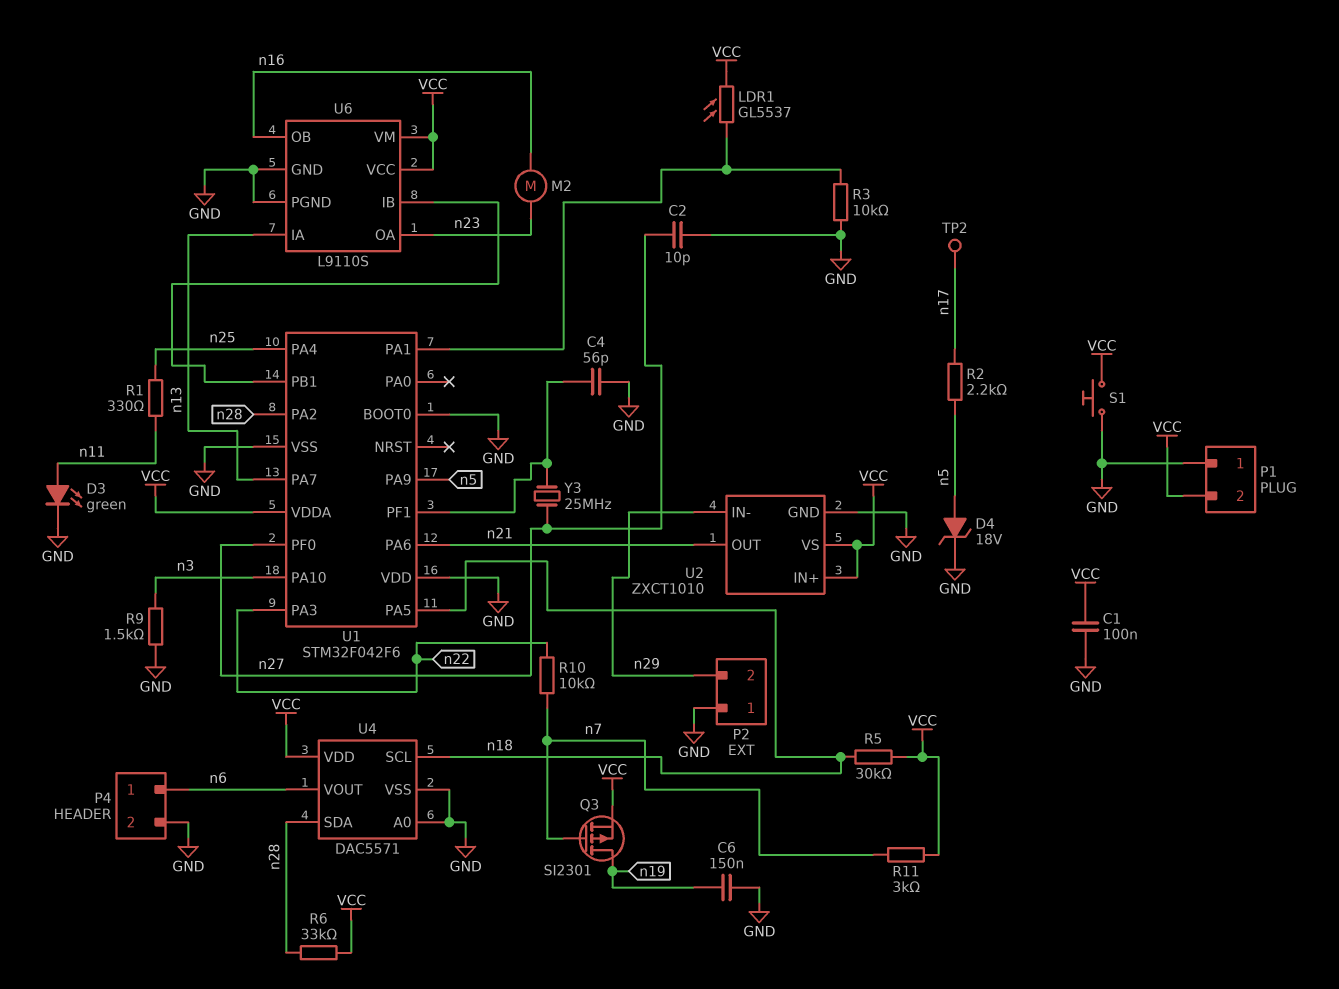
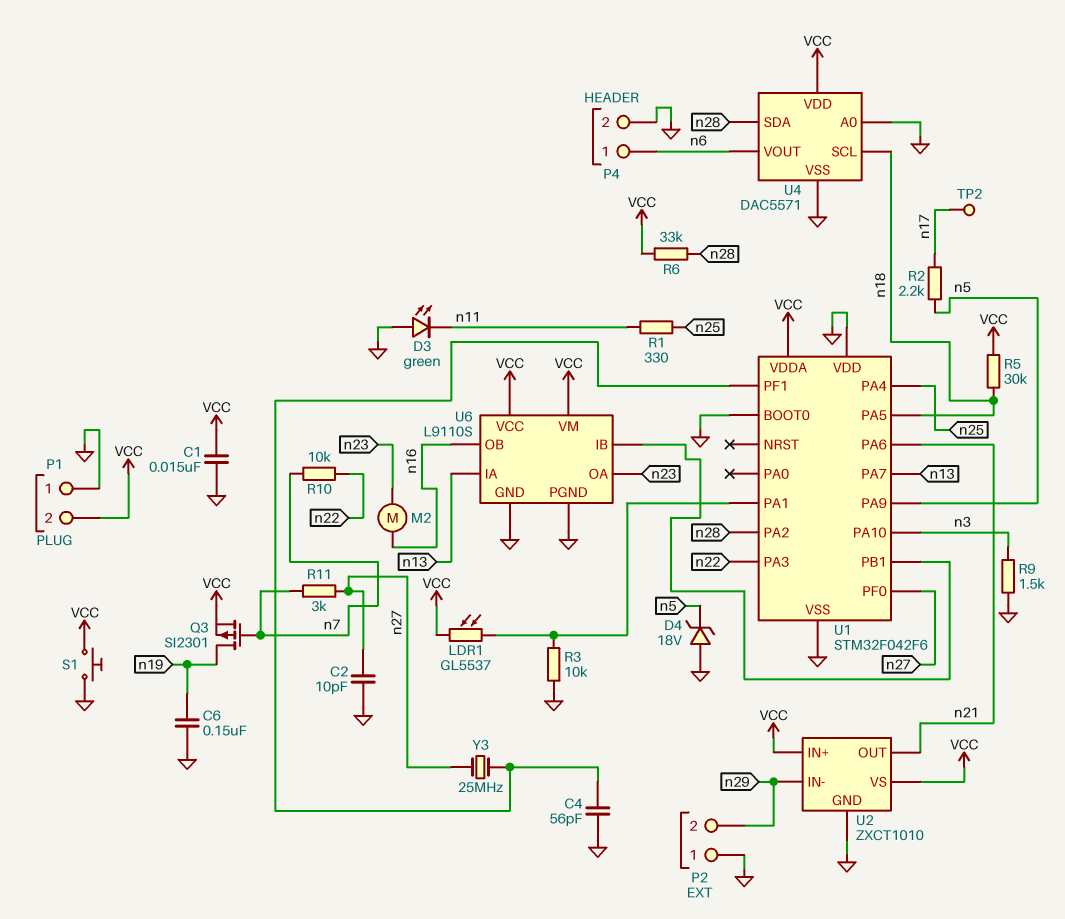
C1: 100nF (GND, VCC) -> 15nF (GND, VCC)
D3: LED green (A n11, K GND) -> LED green (A GND, K n11)
D4: zener 18V (A n5, K GND) -> zener 18V (A GND, K n5)
R11: 3k (VCC, n7) -> 3k (n7, n27)

